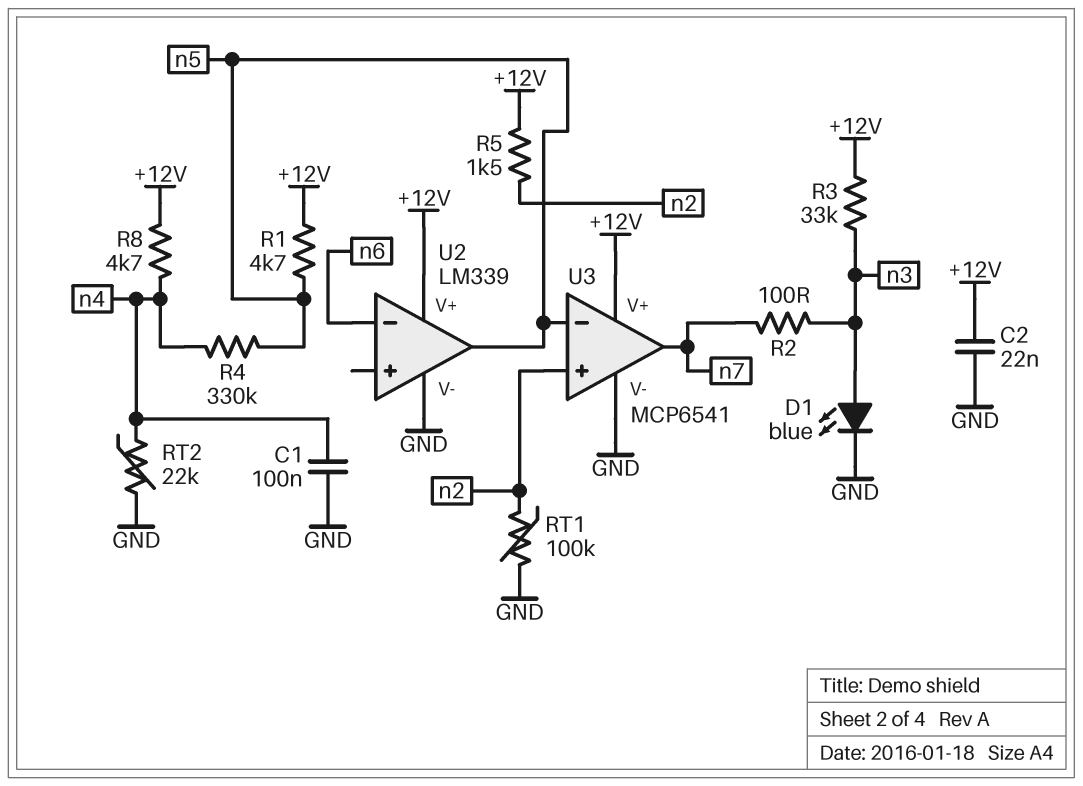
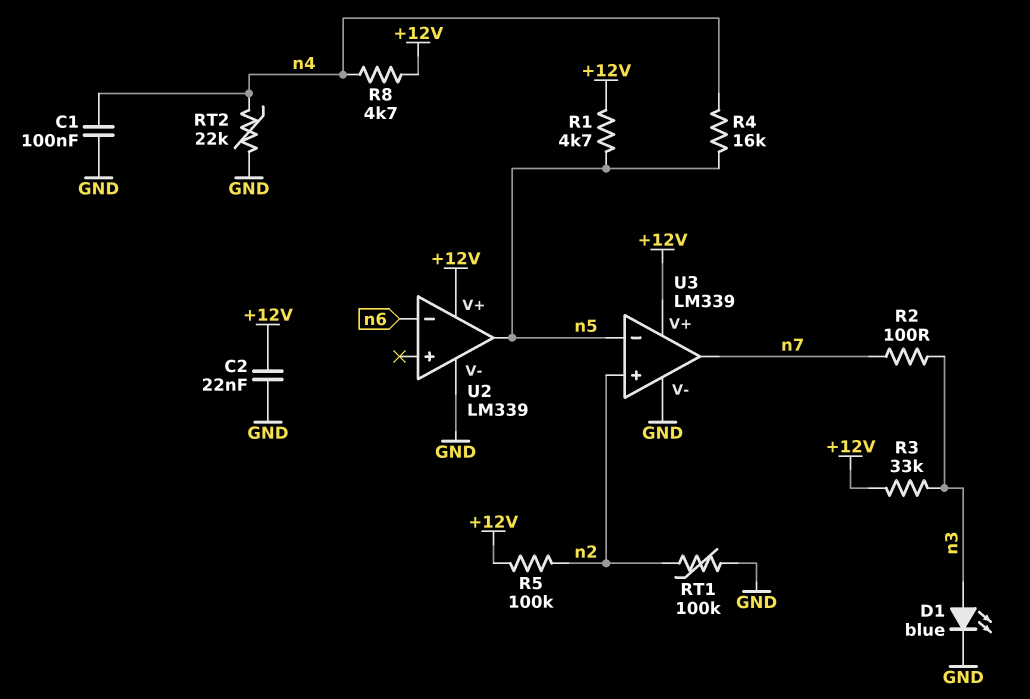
R4: 330k (n4, n5) -> 16k (n4, n5)
R5: 1.5k (+12V, n2) -> 100k (+12V, n2)
U3: MCP6541 -> LM339

